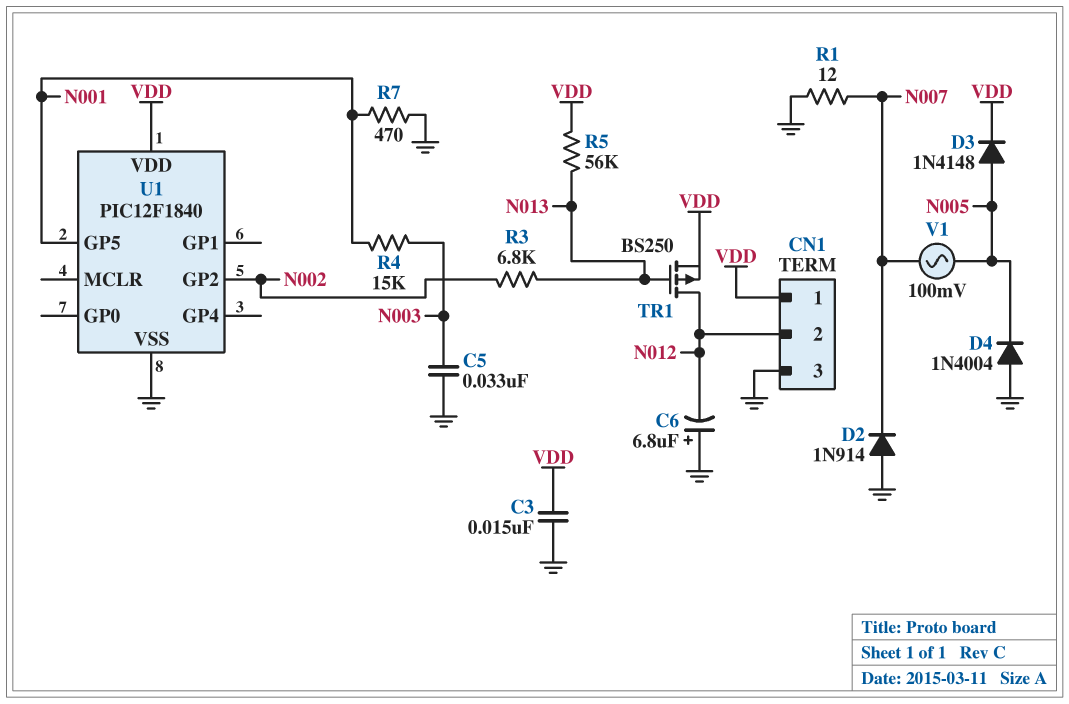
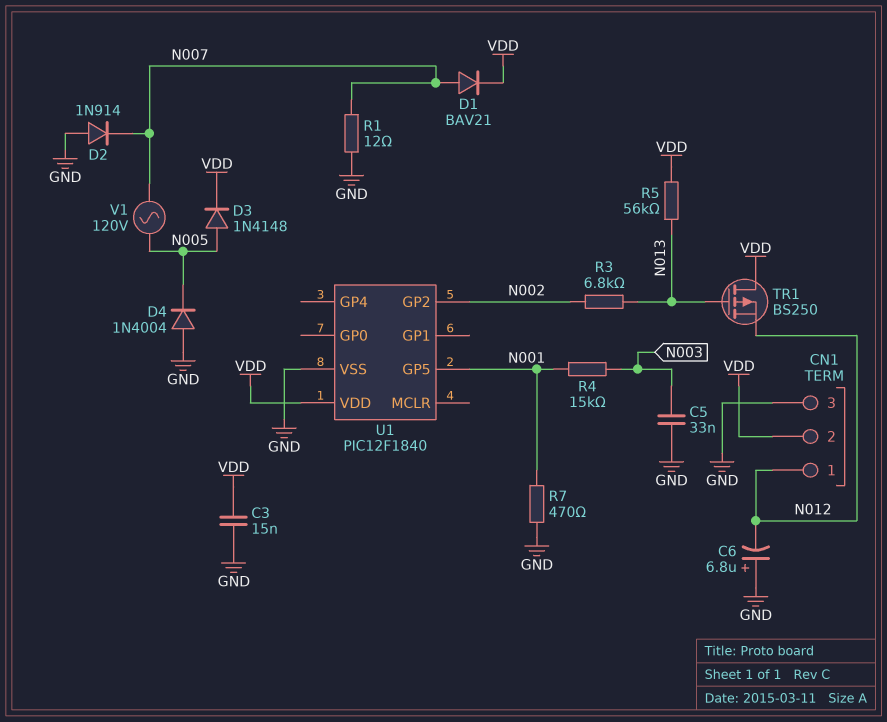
CN1 pin 1: VDD -> N012
CN1 pin 2: N012 -> VDD
D1: none -> diode BAV21 (A N007, K VDD)
TR1: PMOS BS250 (G N013, D N012, S VDD) -> PMOS BS250 (G N013, D VDD, S N012)
V1: AC 100mV (N005, N007) -> AC 120V (N005, N007)

